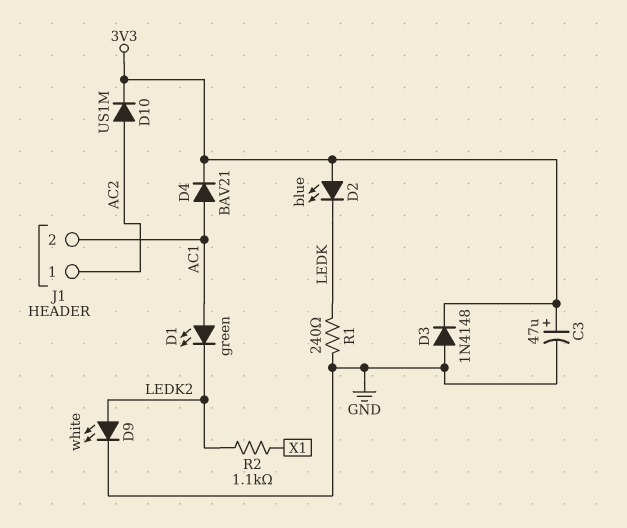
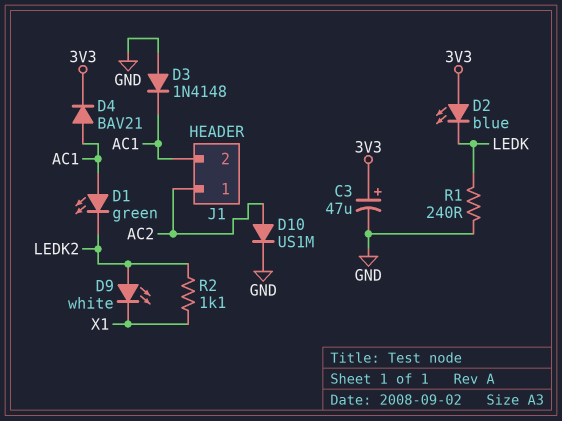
D3: diode 1N4148 (A GND, K 3V3) -> diode 1N4148 (A GND, K AC1)
D9: LED white (A LEDK2, K GND) -> LED white (A LEDK2, K X1)
D10: diode US1M (A AC2, K 3V3) -> diode US1M (A AC2, K GND)

